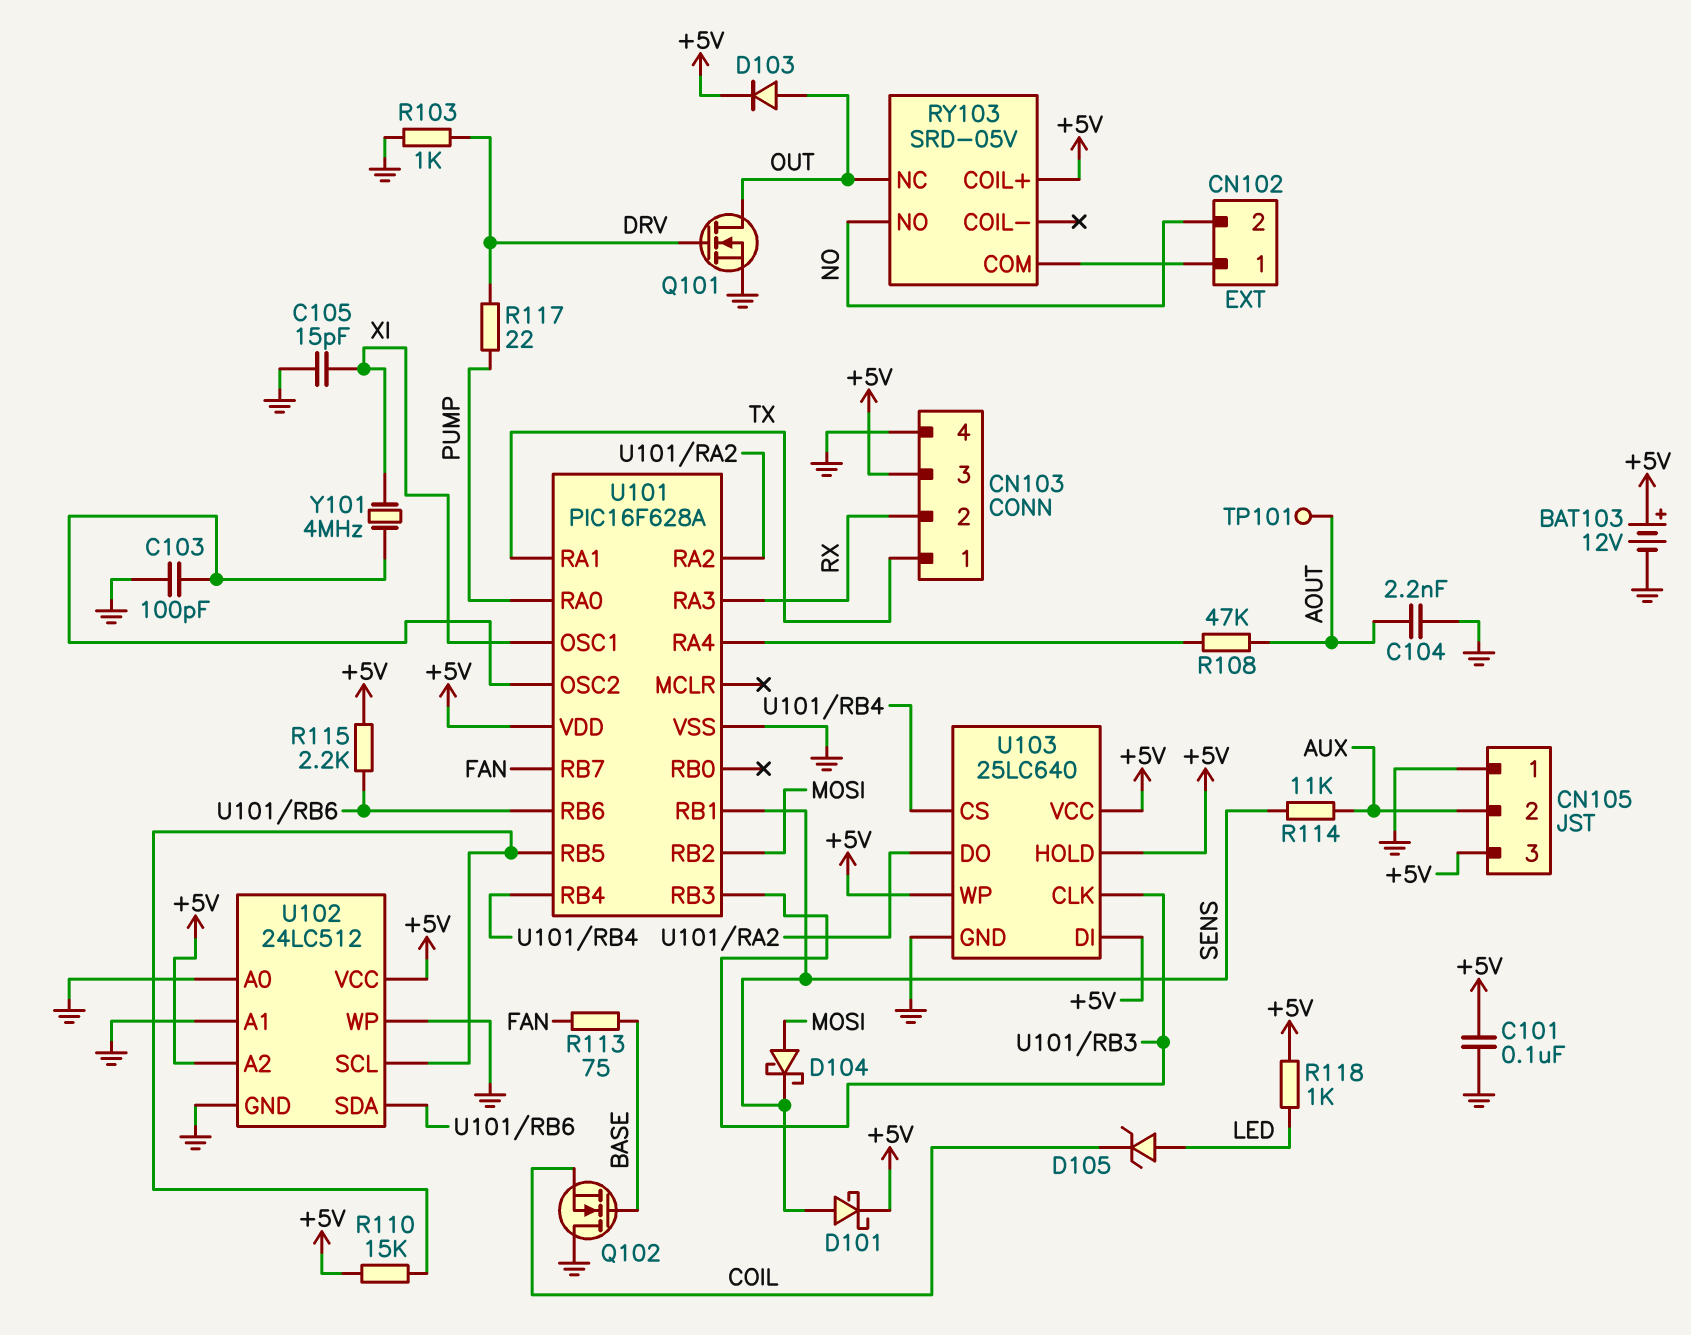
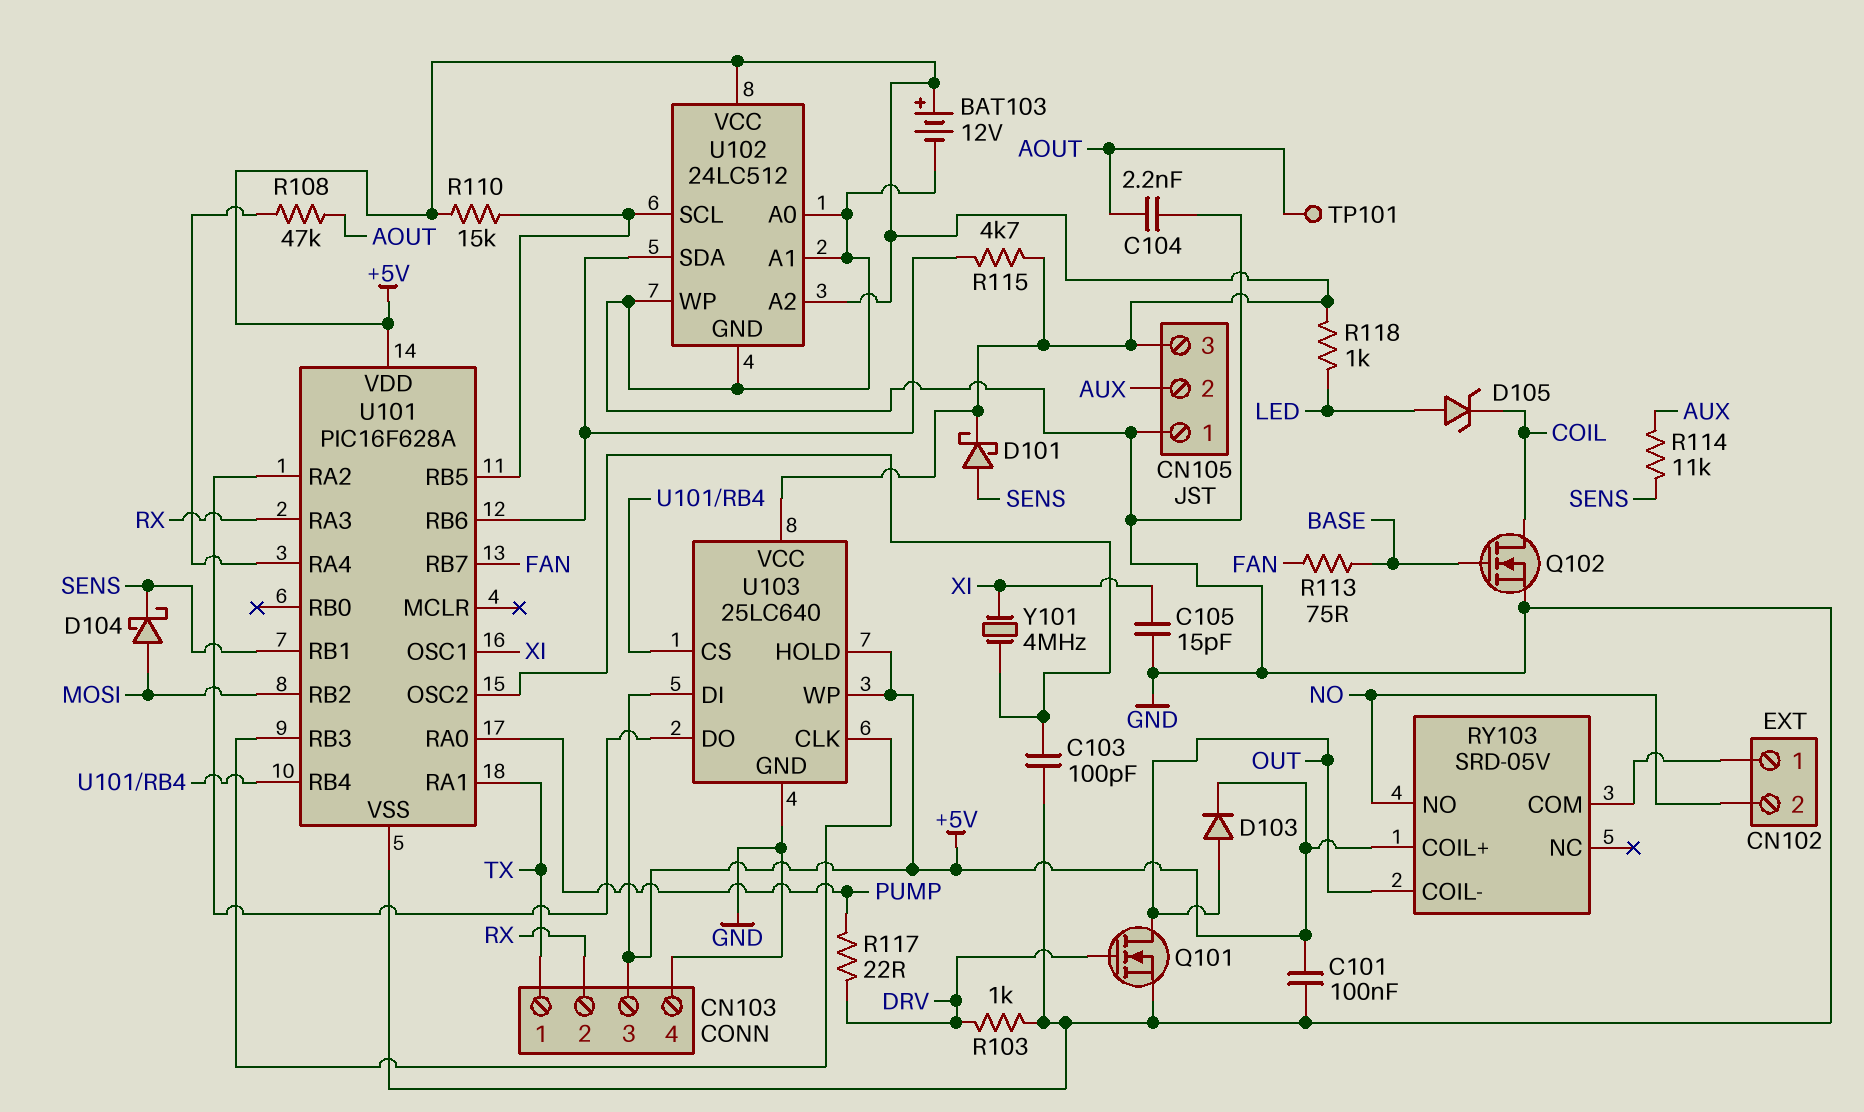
Q102: NMOS (G BASE, D GND, S COIL) -> NMOS (G BASE, D COIL, S GND)
R115: 2.2k (+5V, U101/RB6) -> 4.7k (+5V, U101/RB6)
RY103 pin COIL-: none -> OUT
RY103 pin NC: OUT -> none

